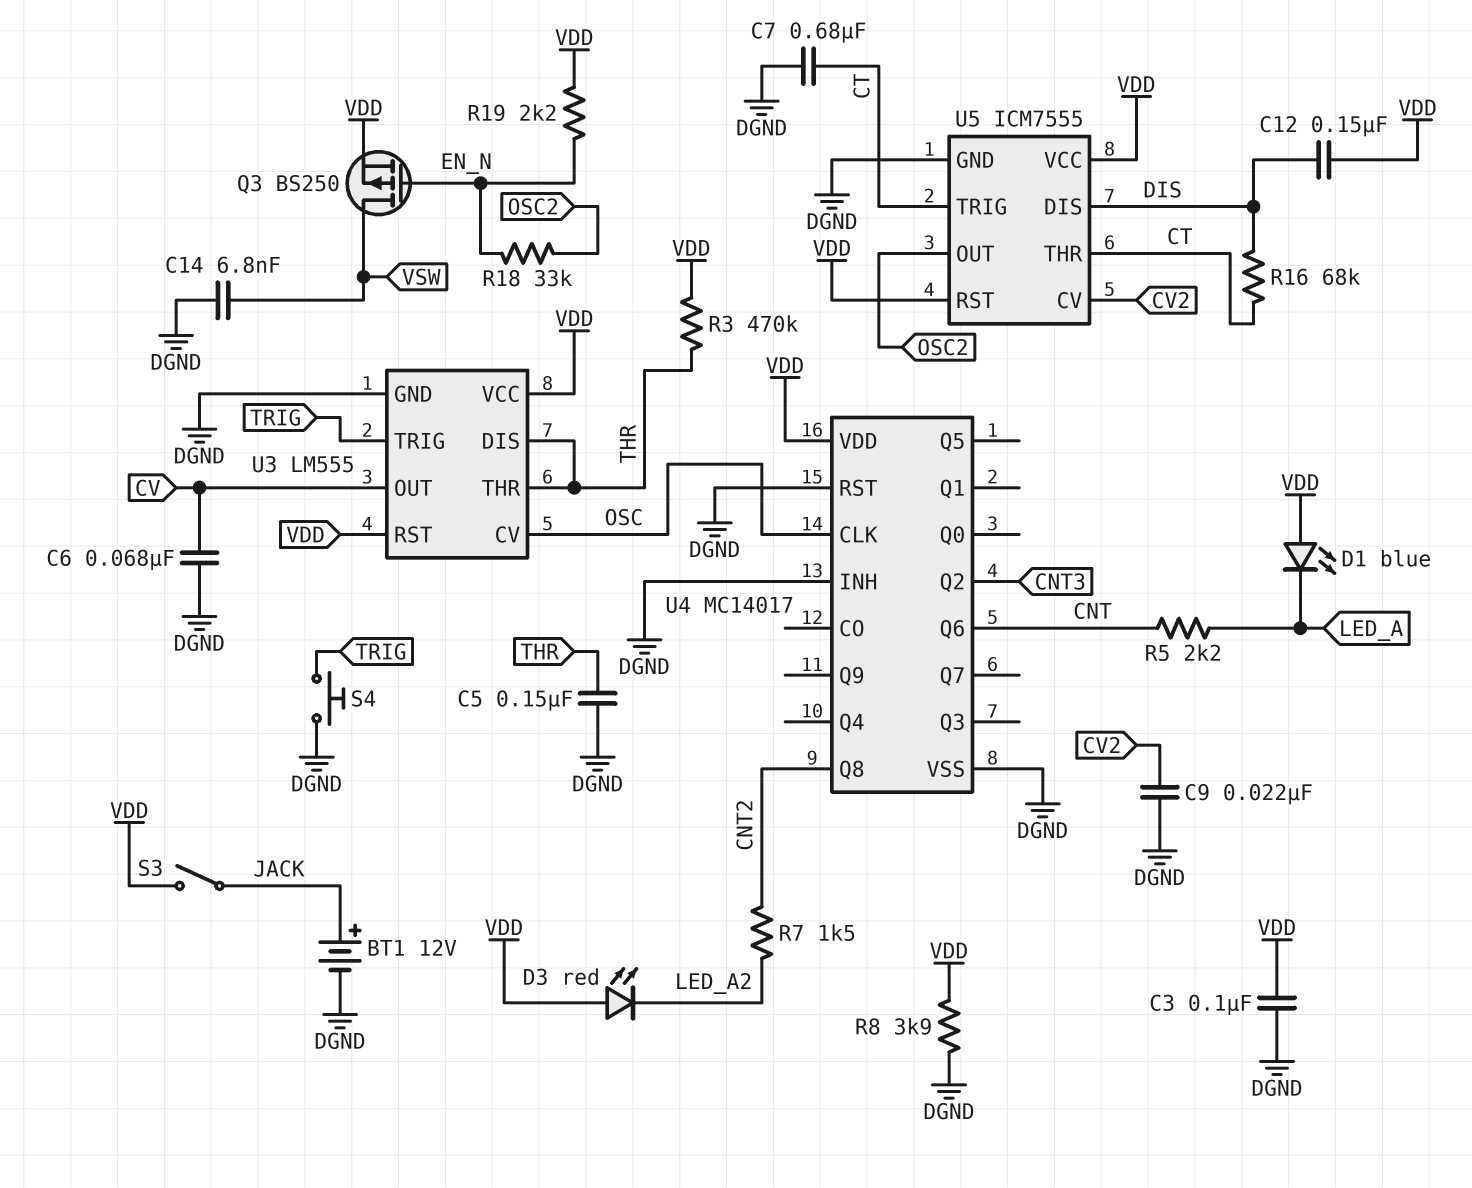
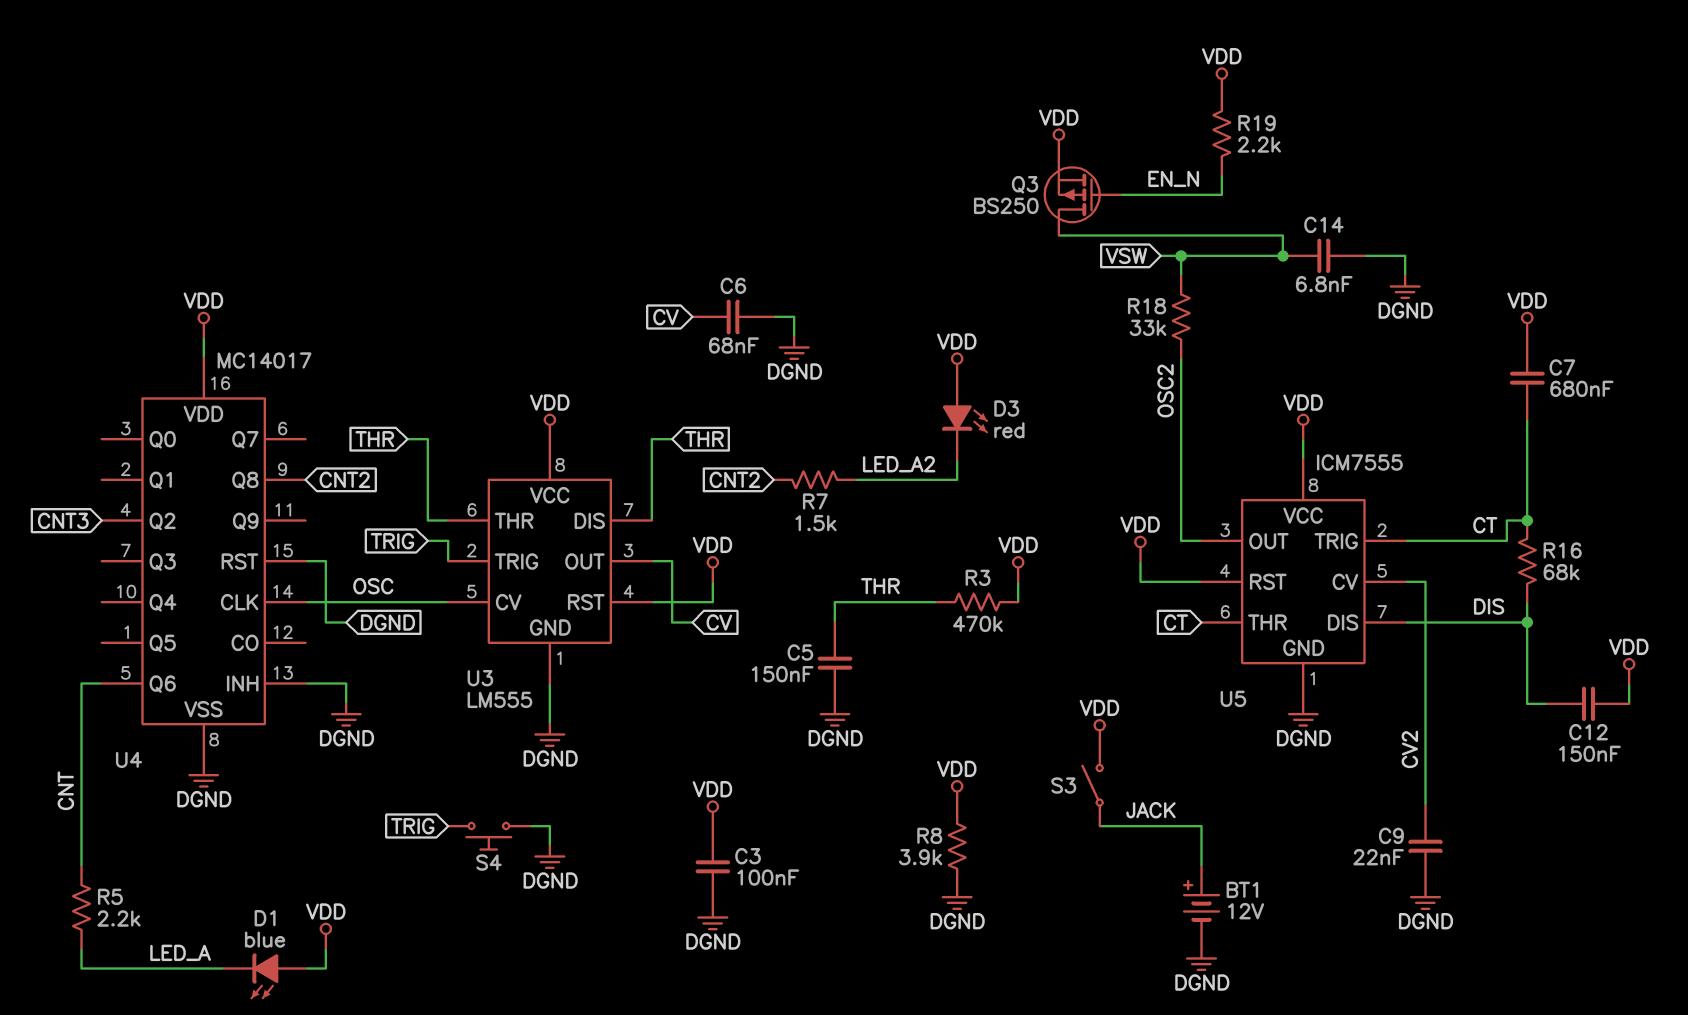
C7: 680nF (CT, DGND) -> 680nF (CT, VDD)
R18: 33k (EN_N, OSC2) -> 33k (OSC2, VSW)

